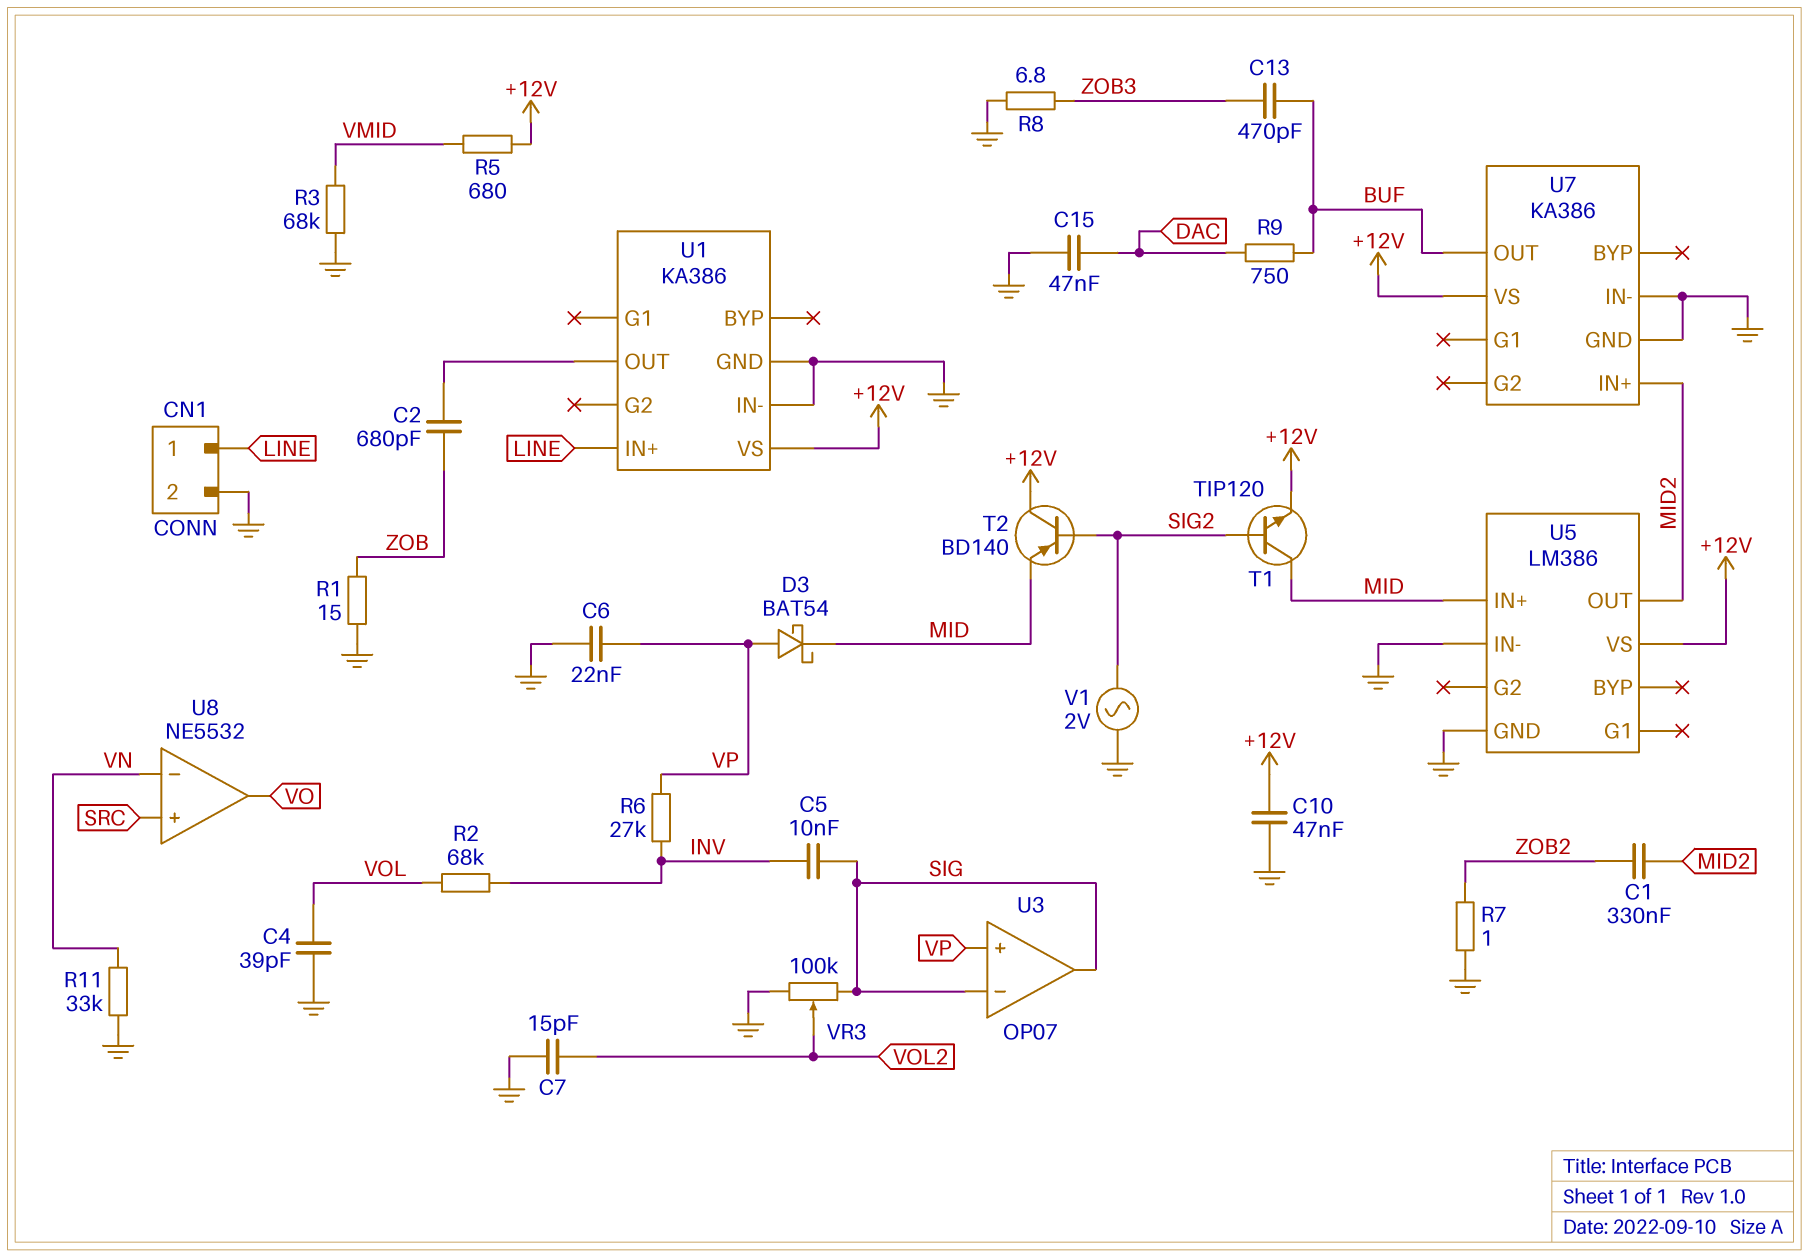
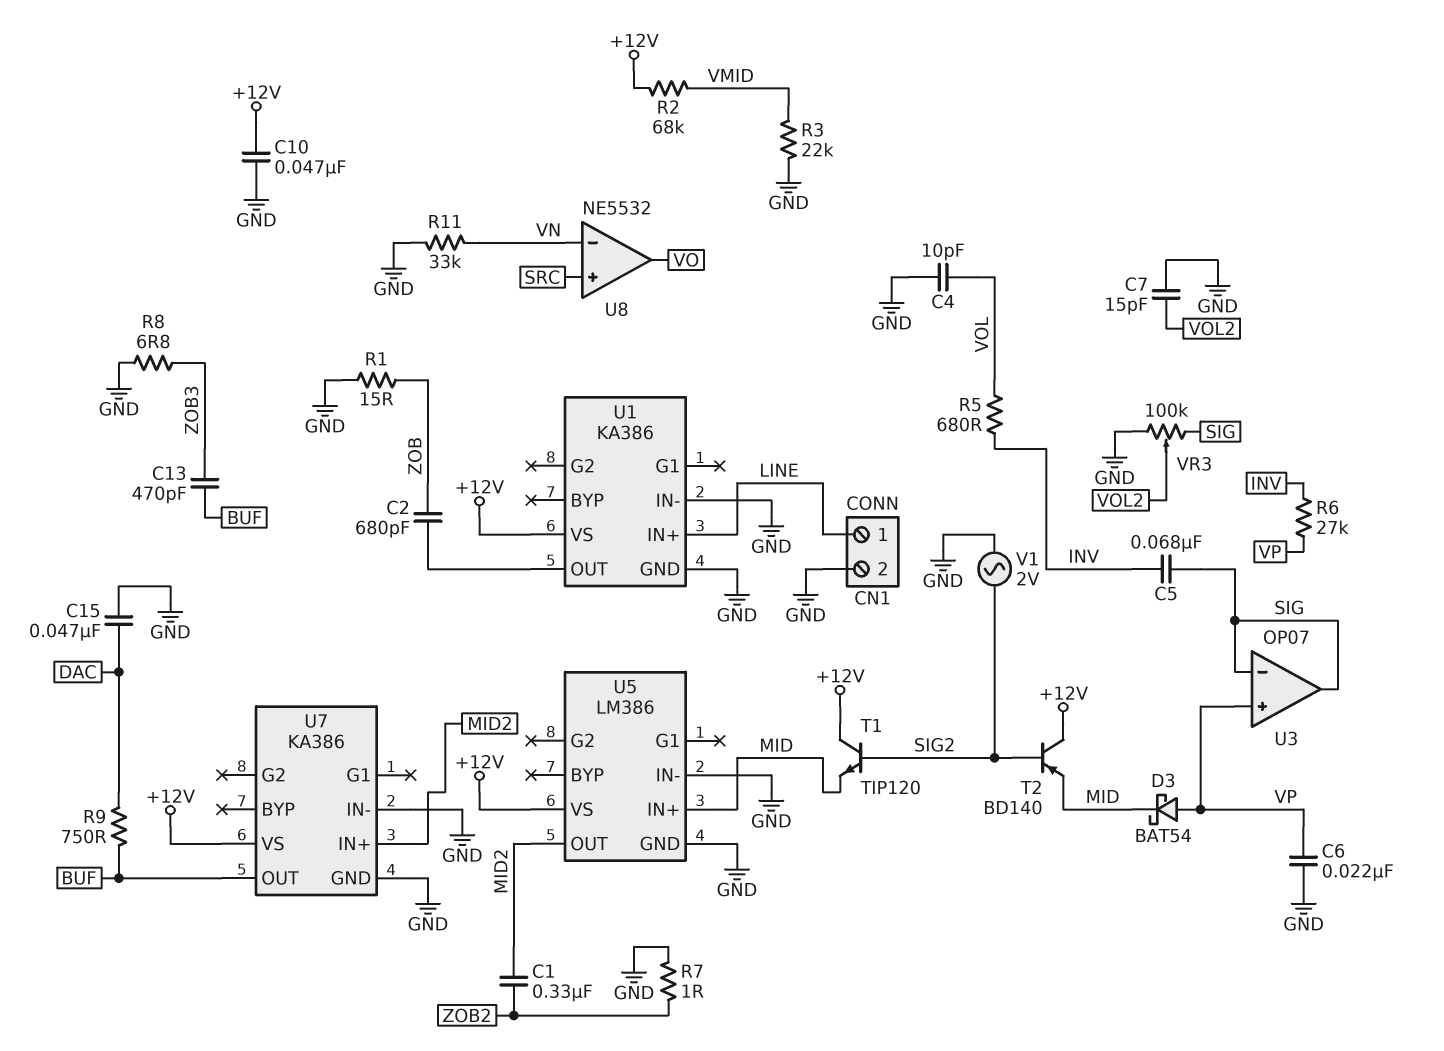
C4: 39pF (GND, VOL) -> 10pF (GND, VOL)
C5: 10nF (INV, SIG) -> 68nF (INV, SIG)
R2: 68k (INV, VOL) -> 68k (+12V, VMID)
R3: 68k (GND, VMID) -> 22k (GND, VMID)
R5: 680 (+12V, VMID) -> 680 (INV, VOL)
T1: NPN TIP120 (B SIG2, C MID, E +12V) -> NPN TIP120 (B SIG2, C +12V, E MID)

